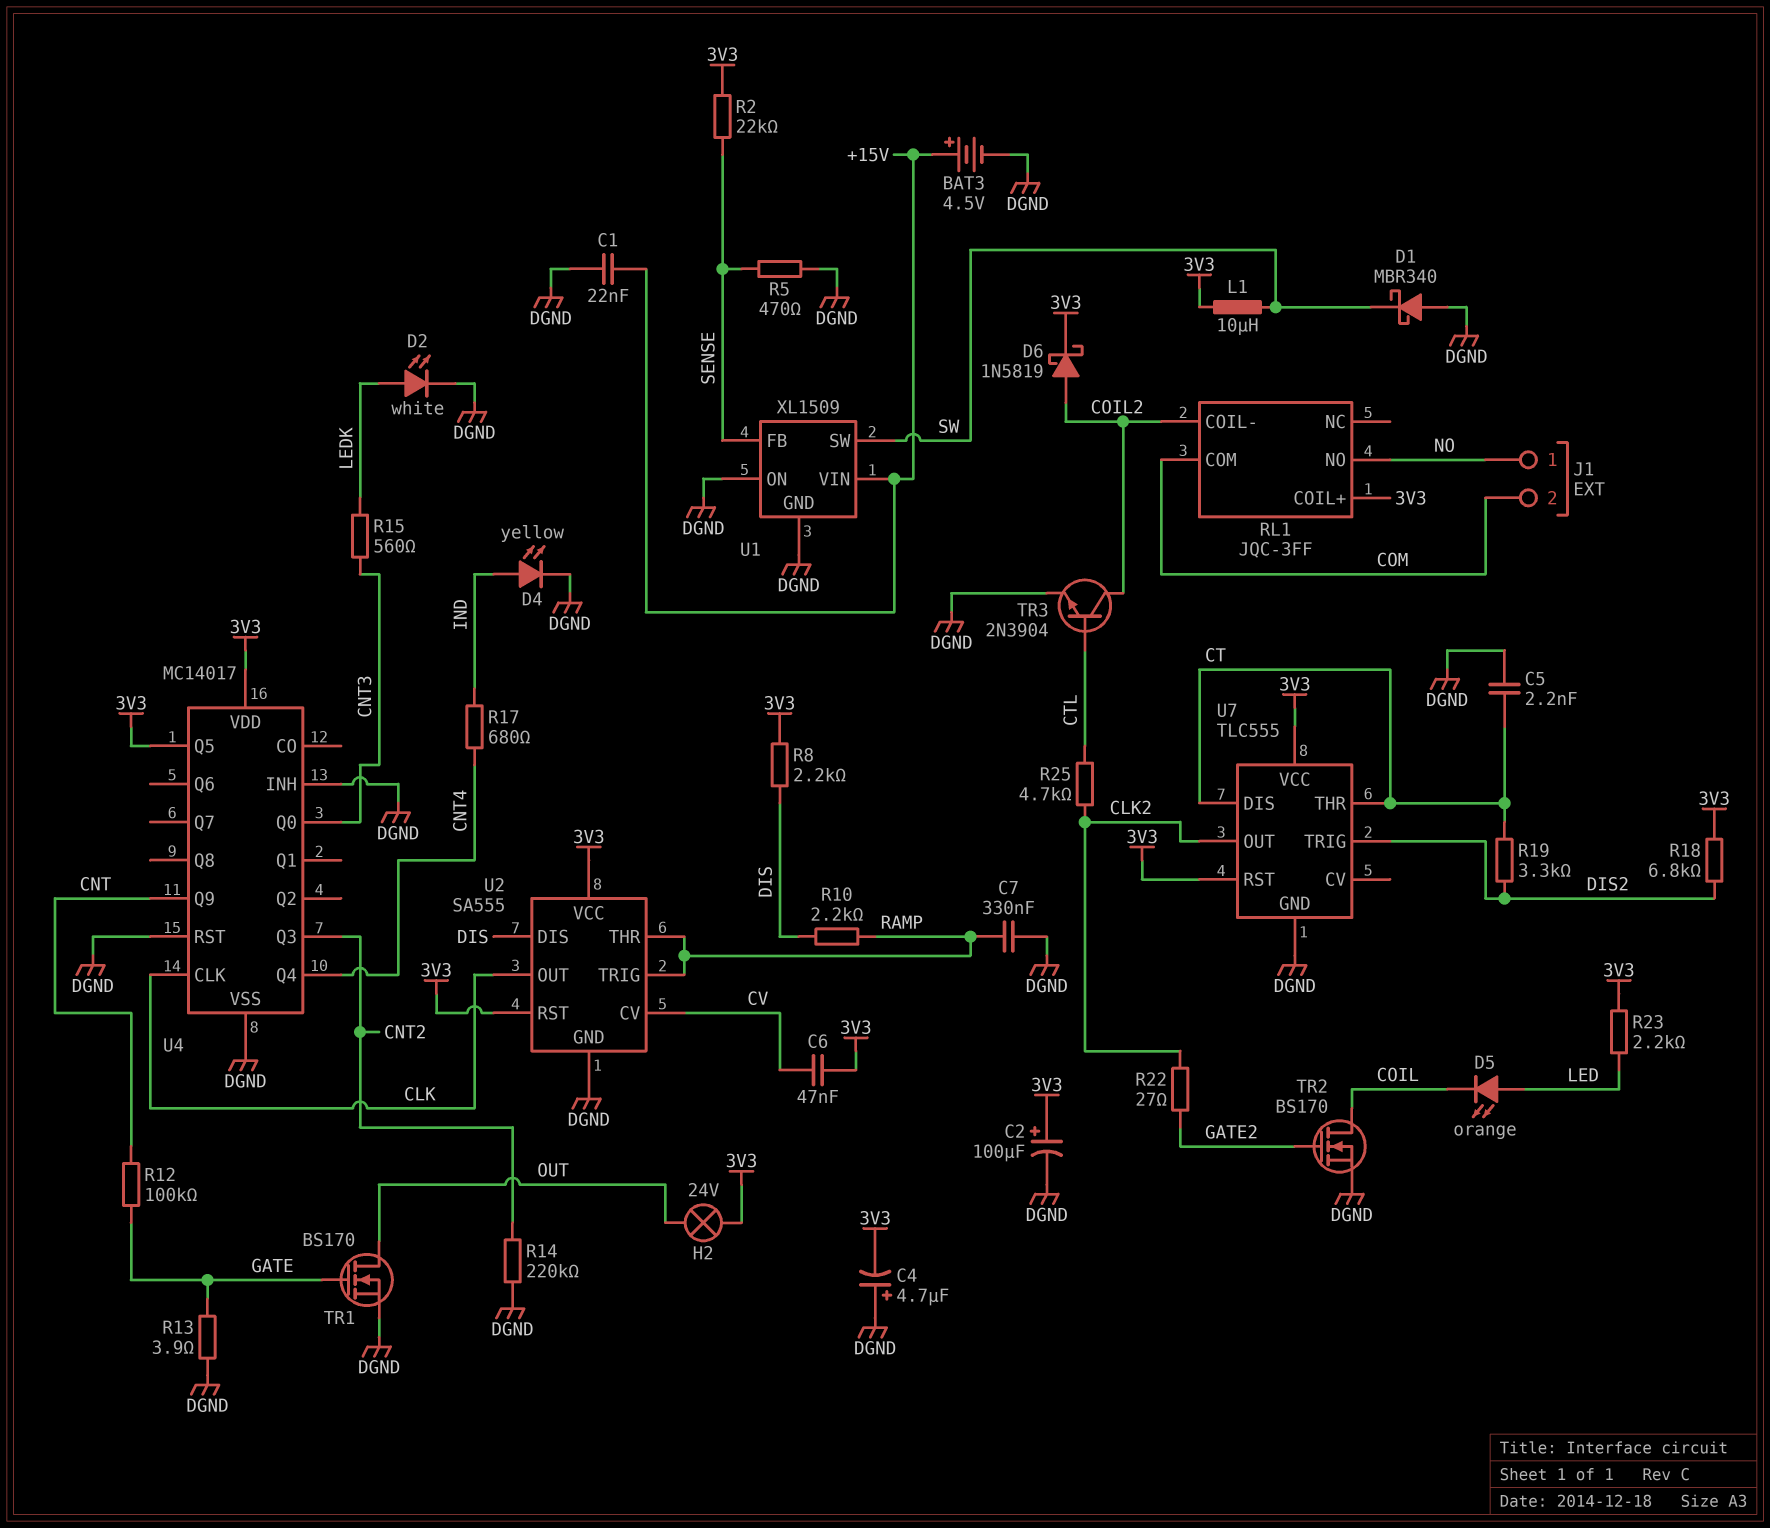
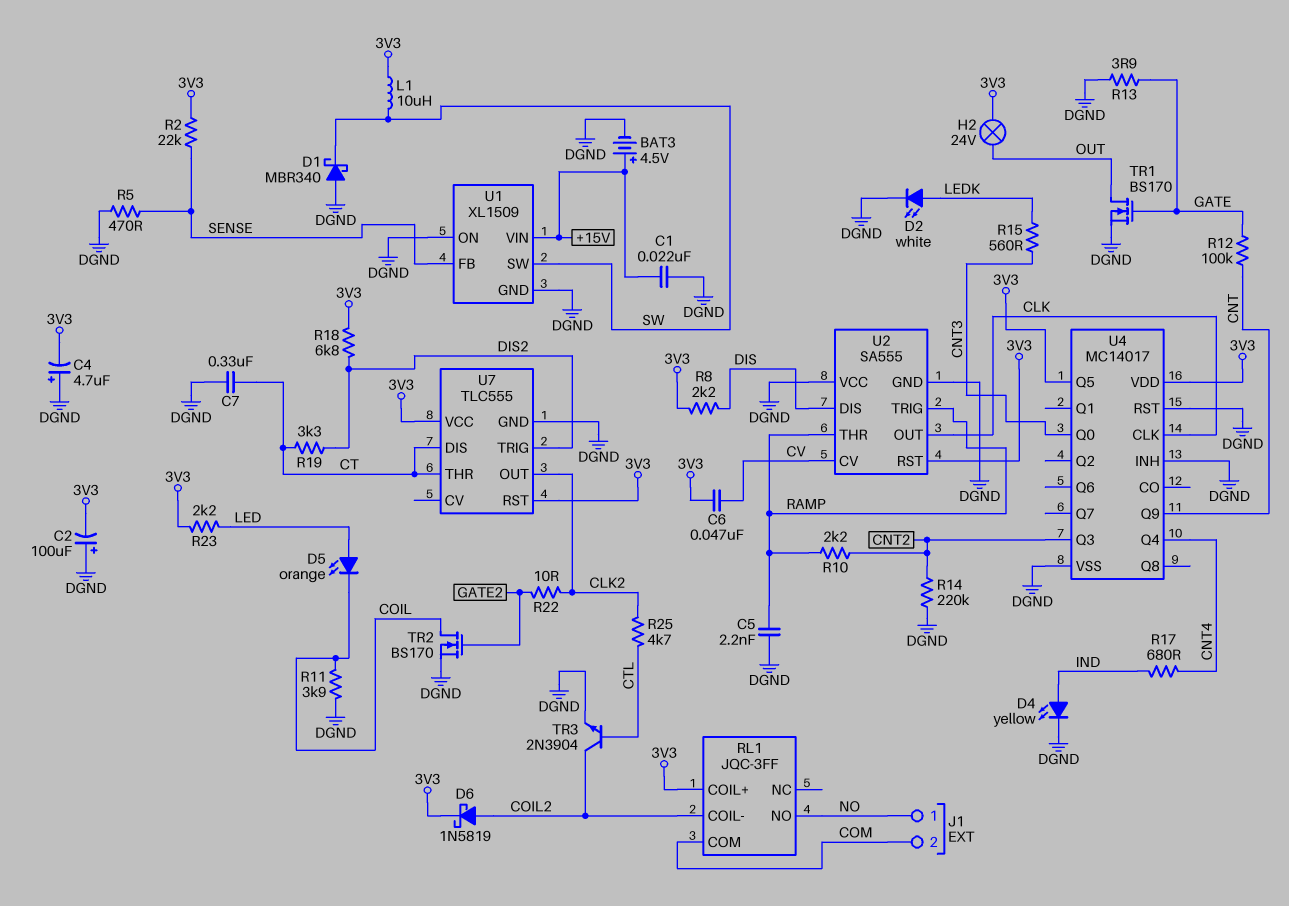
C2: 100uF (plus 3V3, minus DGND) -> 100uF (plus DGND, minus 3V3)
C5: 2.2nF (CT, DGND) -> 2.2nF (DGND, RAMP)
C7: 330nF (DGND, RAMP) -> 330nF (CT, DGND)
R10: 2.2k (DIS, RAMP) -> 2.2k (CNT2, RAMP)
R11: none -> 3.9k (COIL, DGND)
R22: 27 (CLK2, GATE2) -> 10 (CLK2, GATE2)
U2 pin VCC: 3V3 -> DGND

